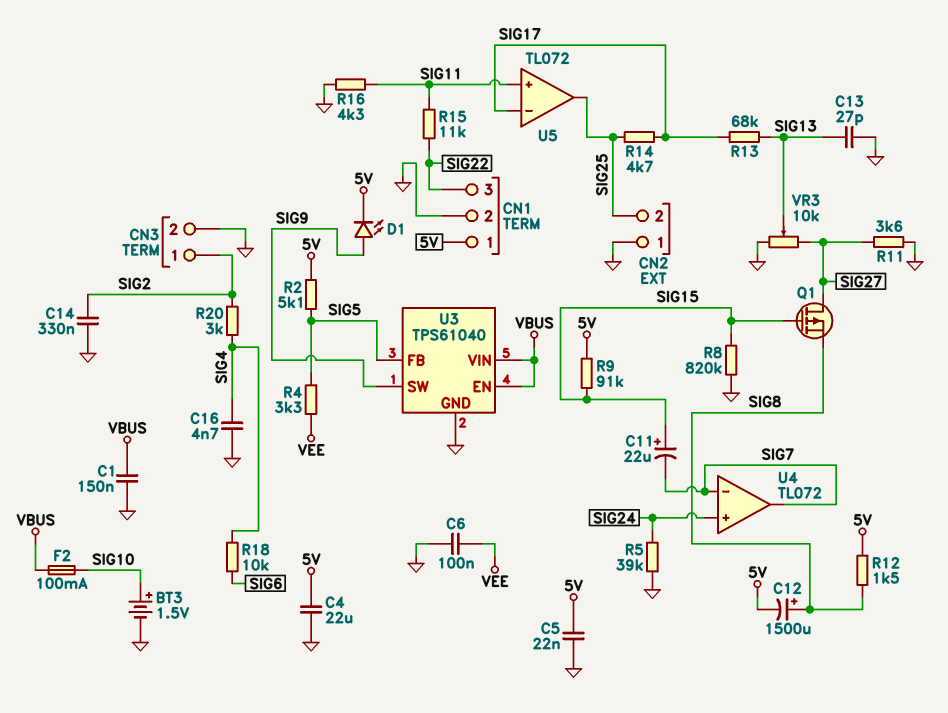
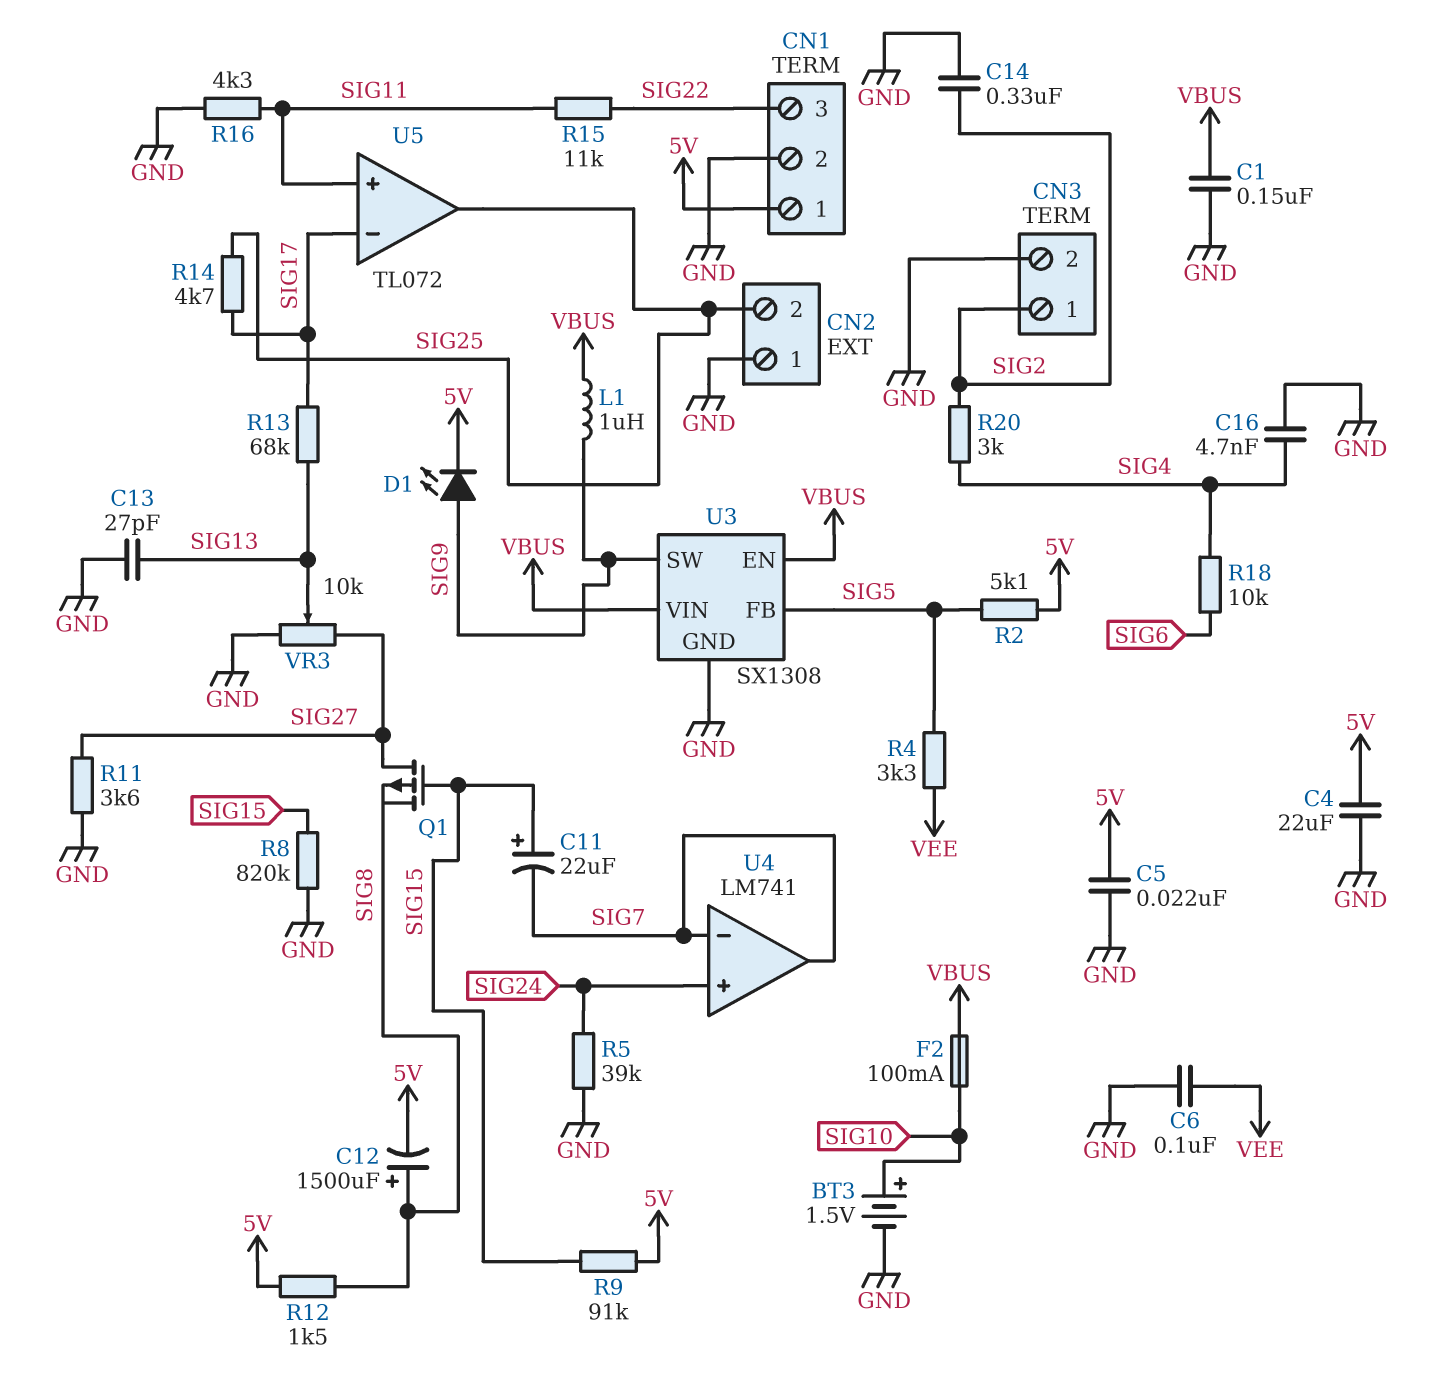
L1: none -> 1uH (SIG9, VBUS)
U3: TPS61040 -> SX1308
U4: TL072 -> LM741

